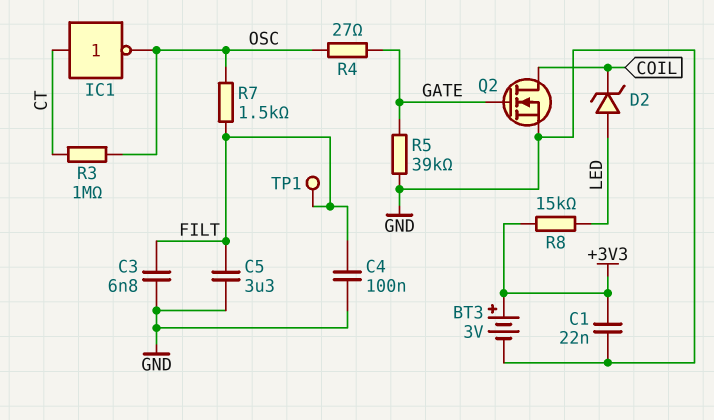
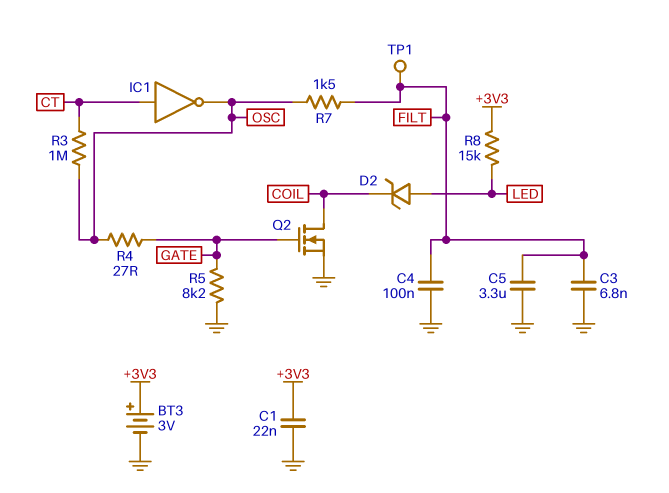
R5: 39k (GATE, GND) -> 8.2k (GATE, GND)

